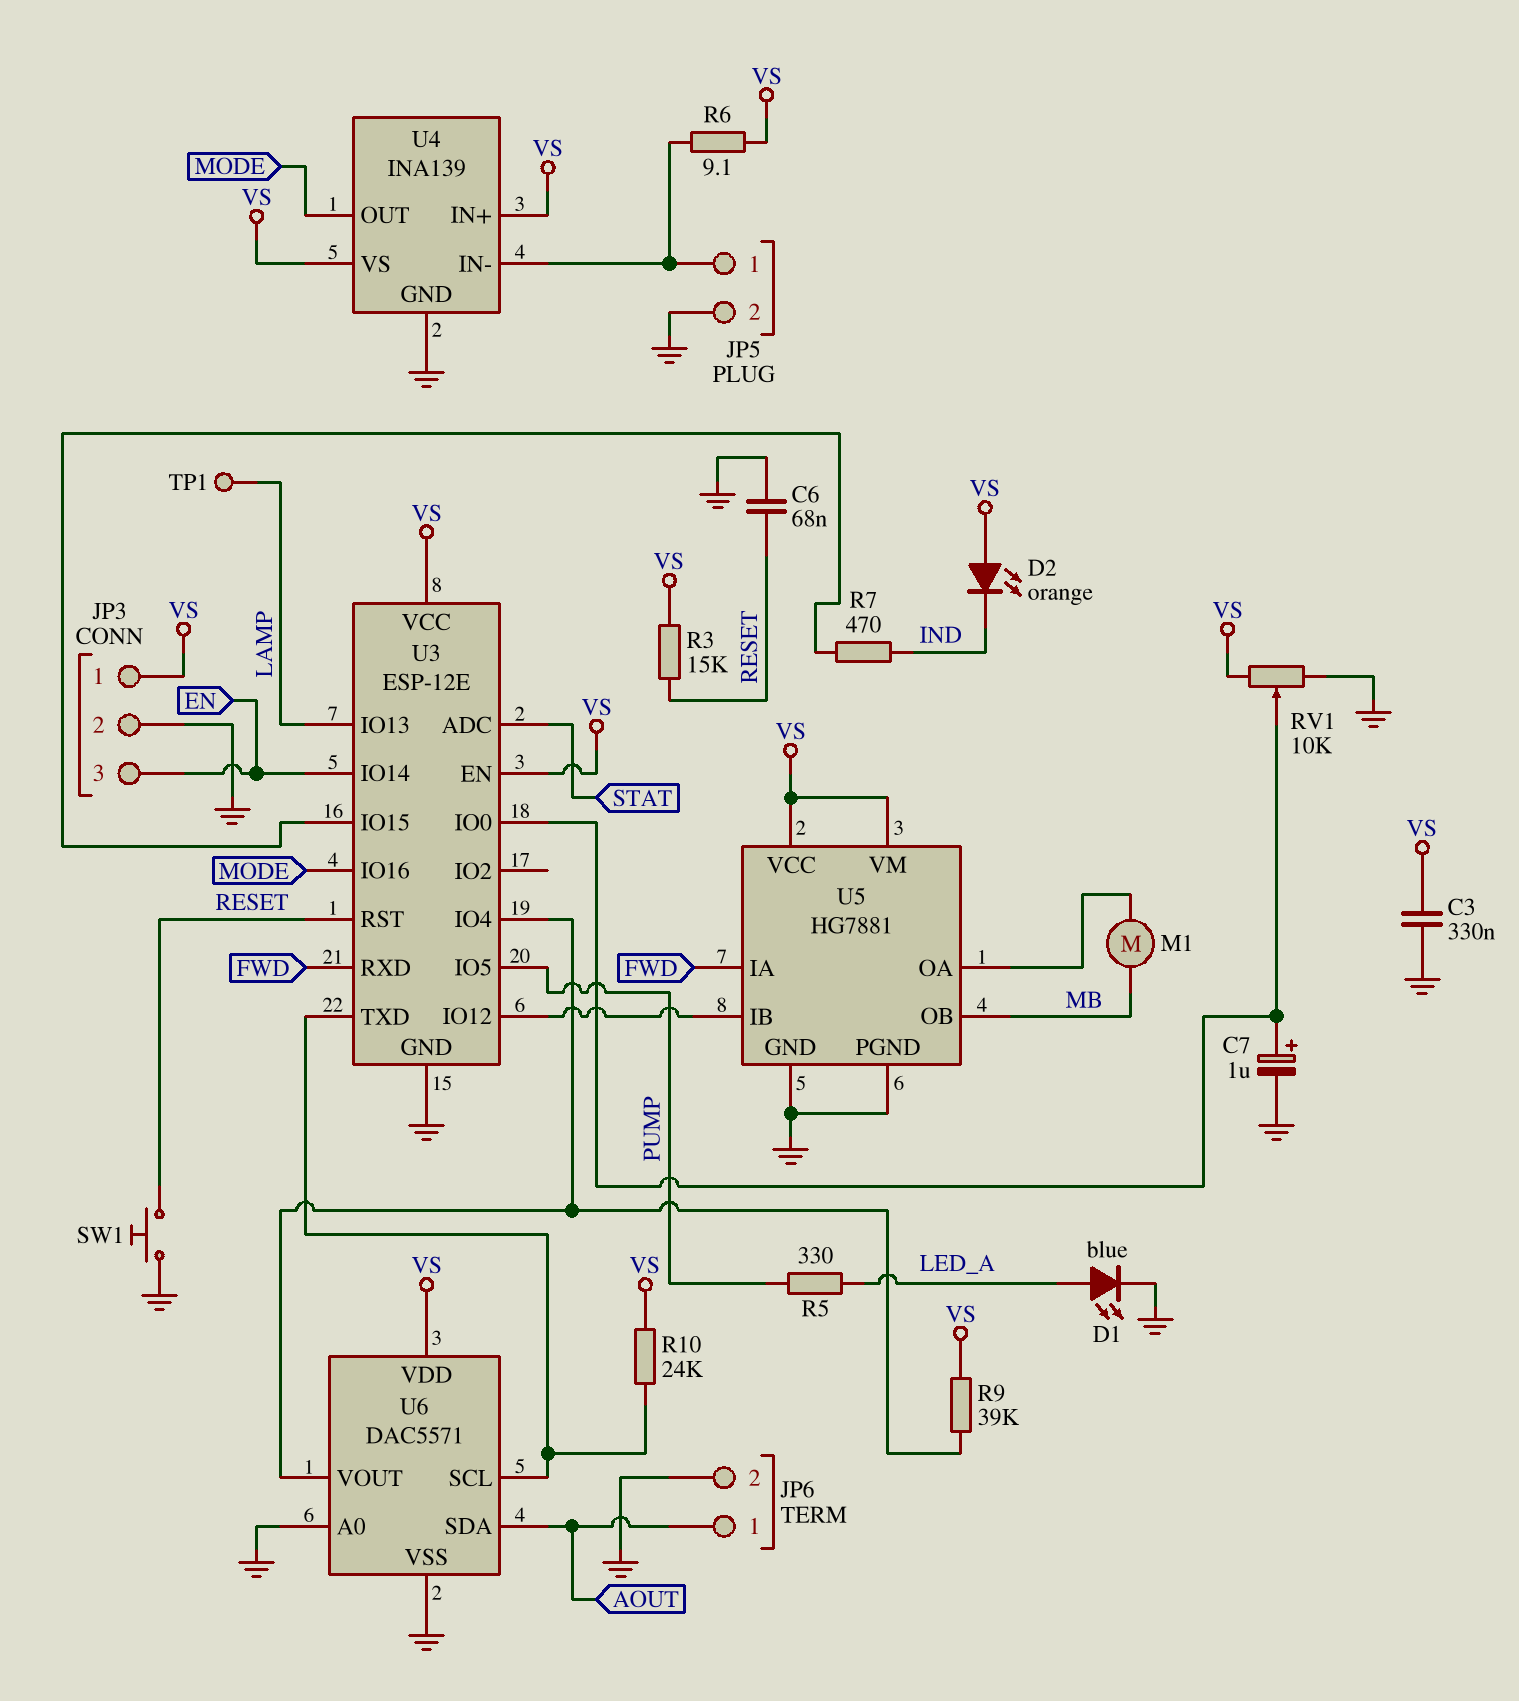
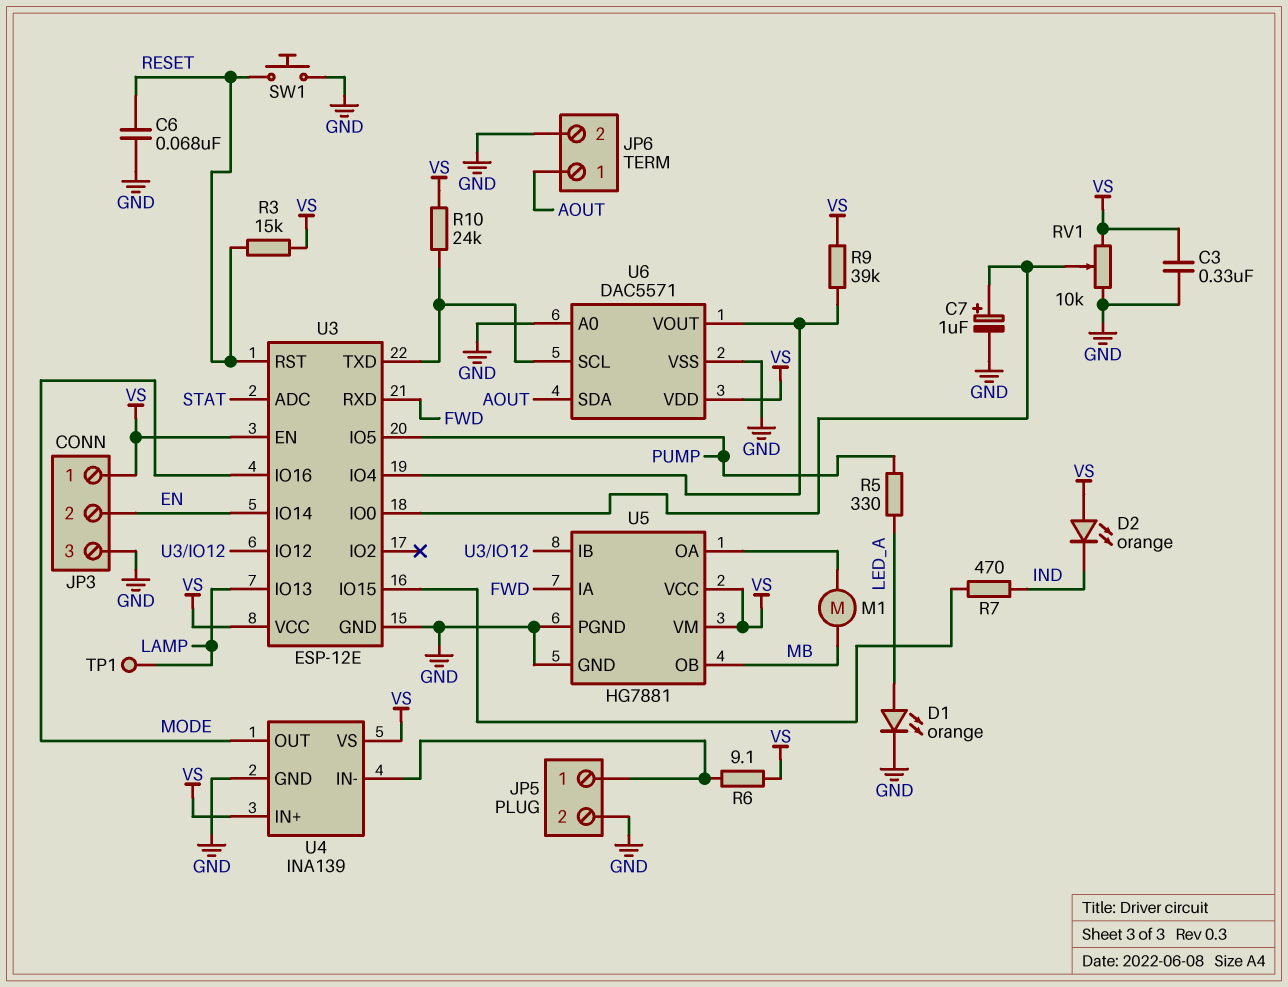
D1: LED blue (A LED_A, K GND) -> LED orange (A LED_A, K GND)
JP3 pin 2: GND -> EN
JP3 pin 3: EN -> GND

